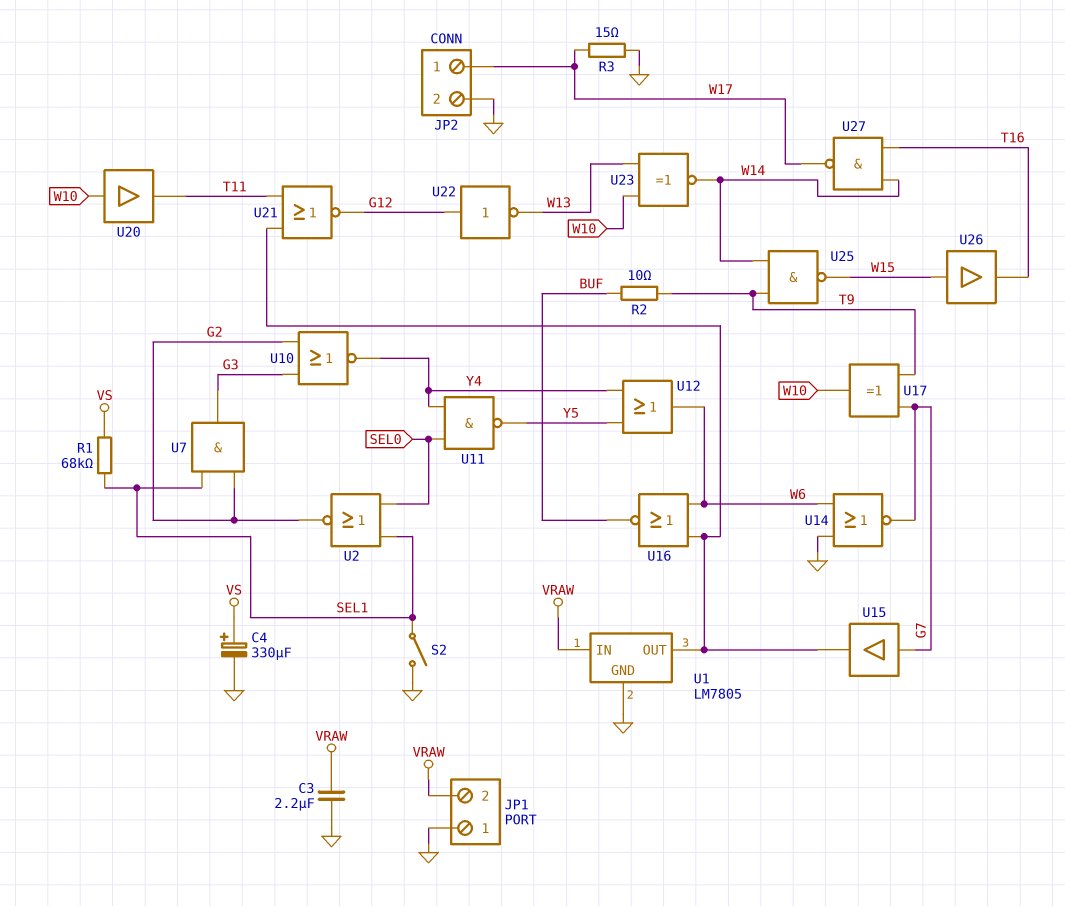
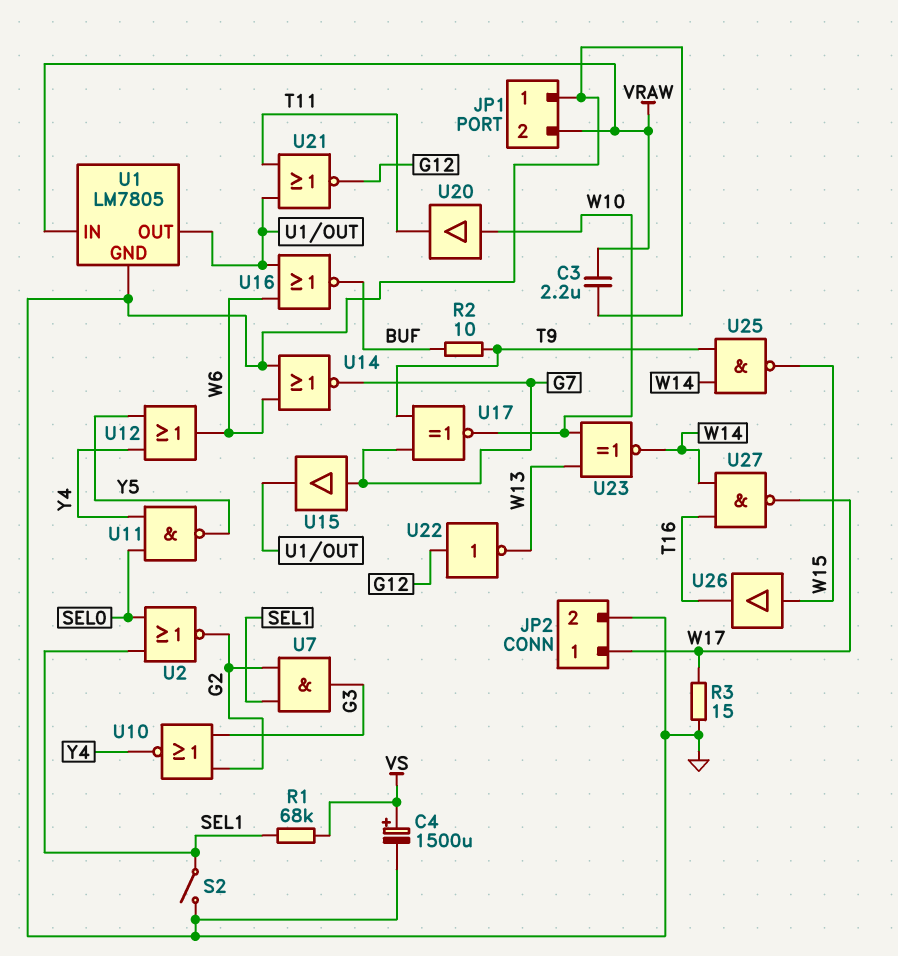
C4: 330uF (plus VS, minus GND) -> 1500uF (plus VS, minus GND)
U17: XOR (in G7, in T9, out W10) -> XNOR (in G7, in T9, out W10)

